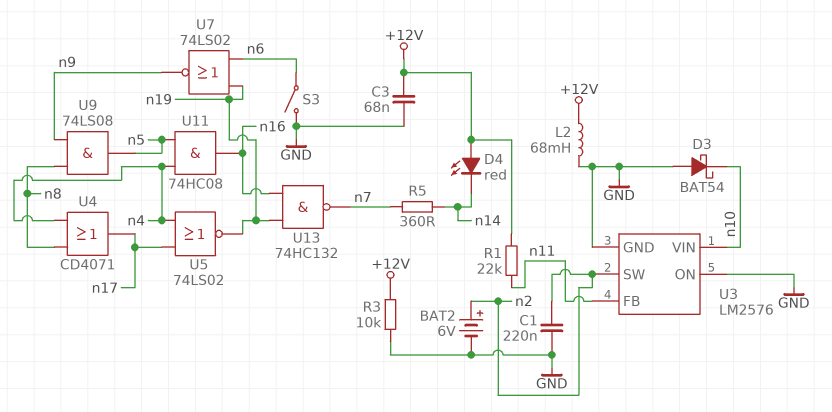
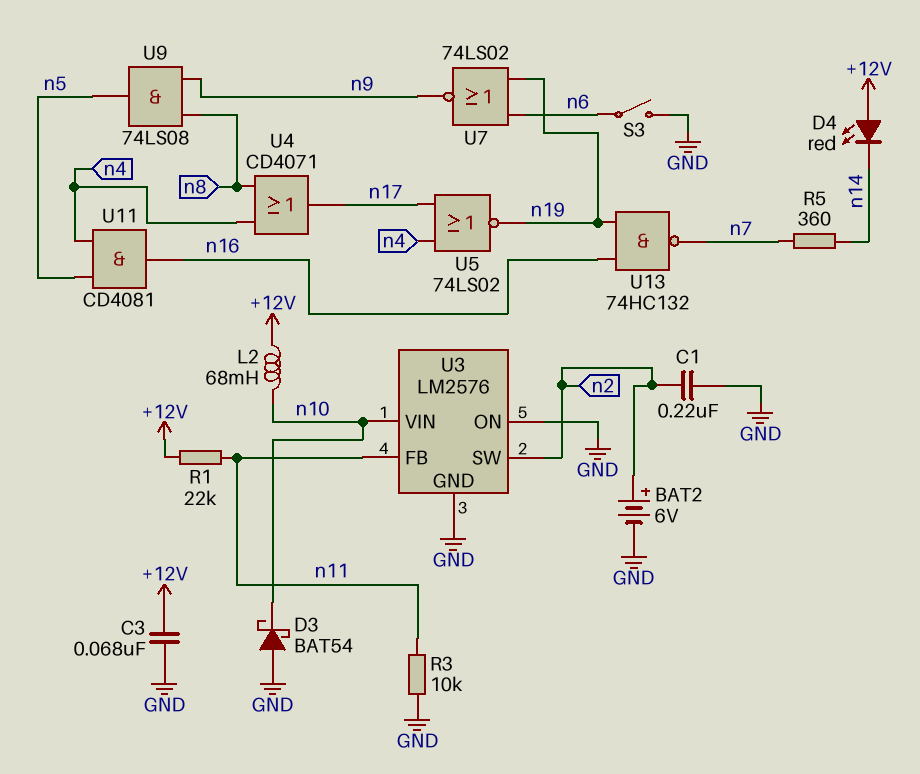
L2: 68mH (+12V, GND) -> 68mH (+12V, n10)
R3: 10k (+12V, GND) -> 10k (GND, n11)
U11: AND 74HC08 (in n4, in n5, out n16) -> AND CD4081 (in n4, in n5, out n16)

